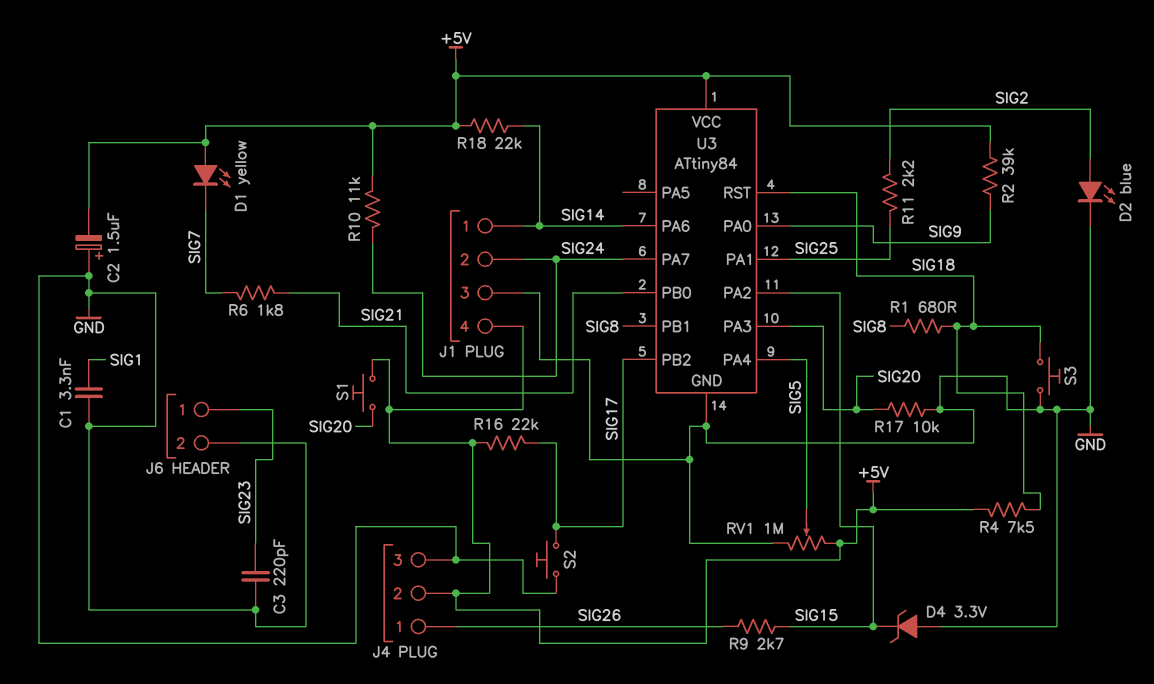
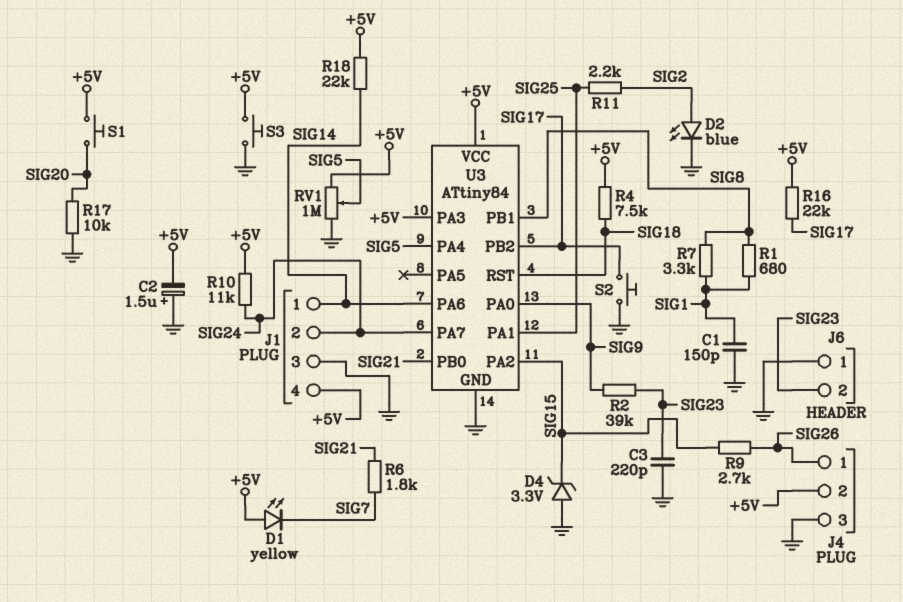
C1: 3.3nF (GND, SIG1) -> 150pF (GND, SIG1)
J6 pin 1: SIG23 -> GND
J6 pin 2: GND -> SIG23
R1: 680 (SIG8, SIG18) -> 680 (SIG1, SIG8)
R2: 39k (+5V, SIG9) -> 39k (SIG9, SIG23)
R7: none -> 3.3k (SIG1, SIG8)
S3: button (GND, SIG18) -> button (+5V, GND)
U3 pin PA3: SIG20 -> +5V

